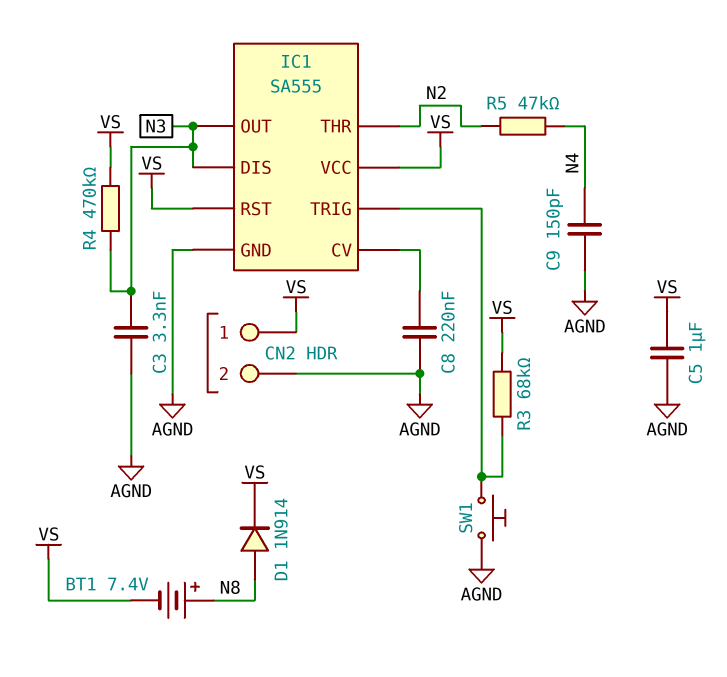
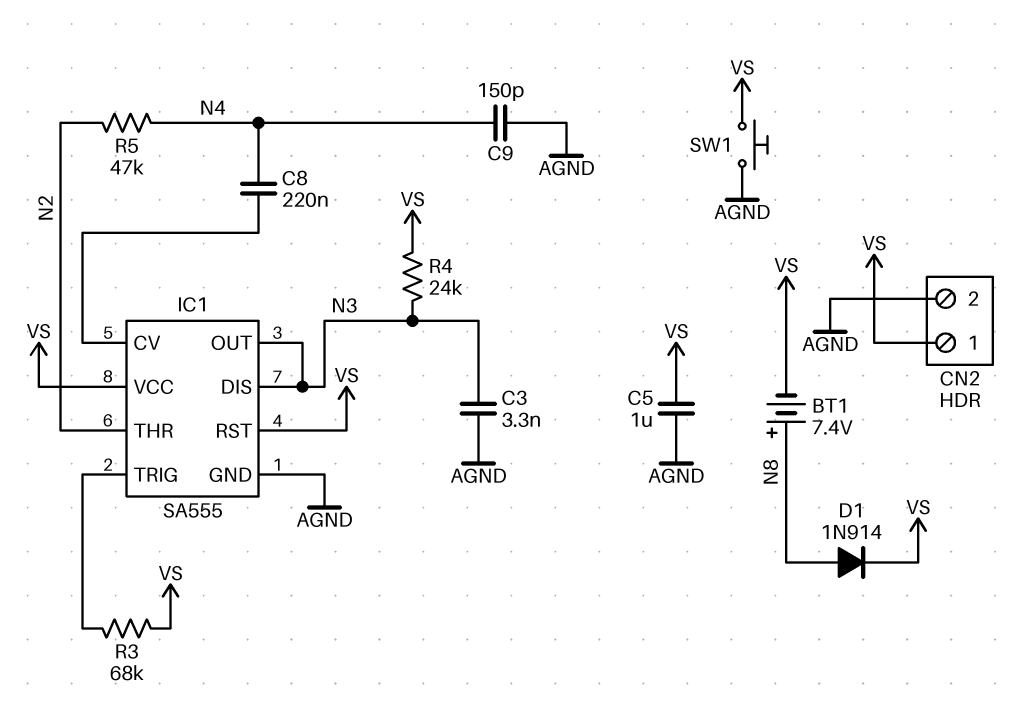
C8: 220nF (AGND, IC1/CV) -> 220nF (IC1/CV, N4)
R4: 470k (N3, VS) -> 24k (N3, VS)
SW1: button (AGND, IC1/TRIG) -> button (AGND, VS)

